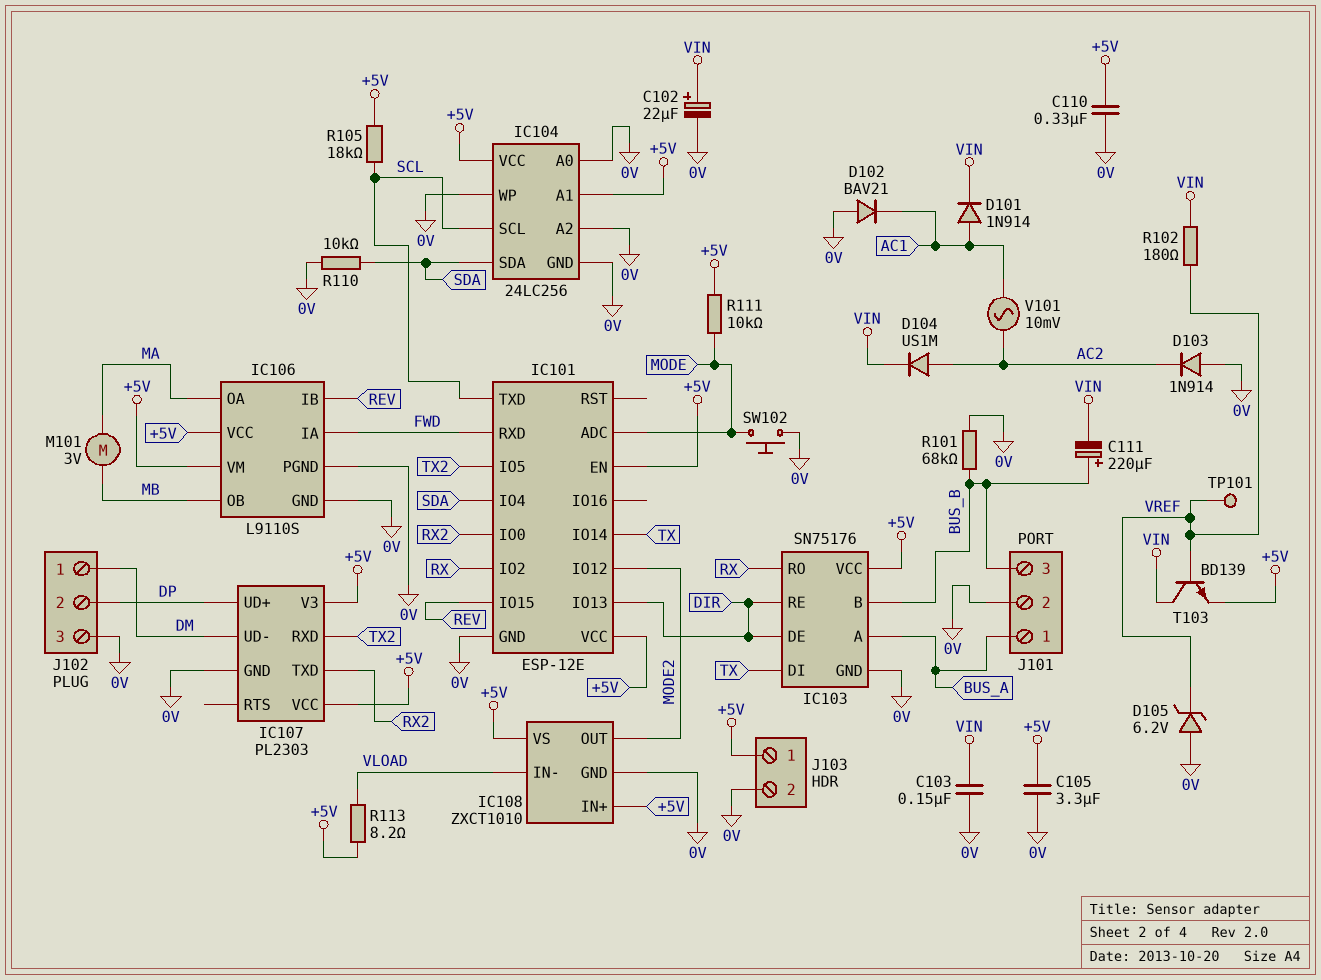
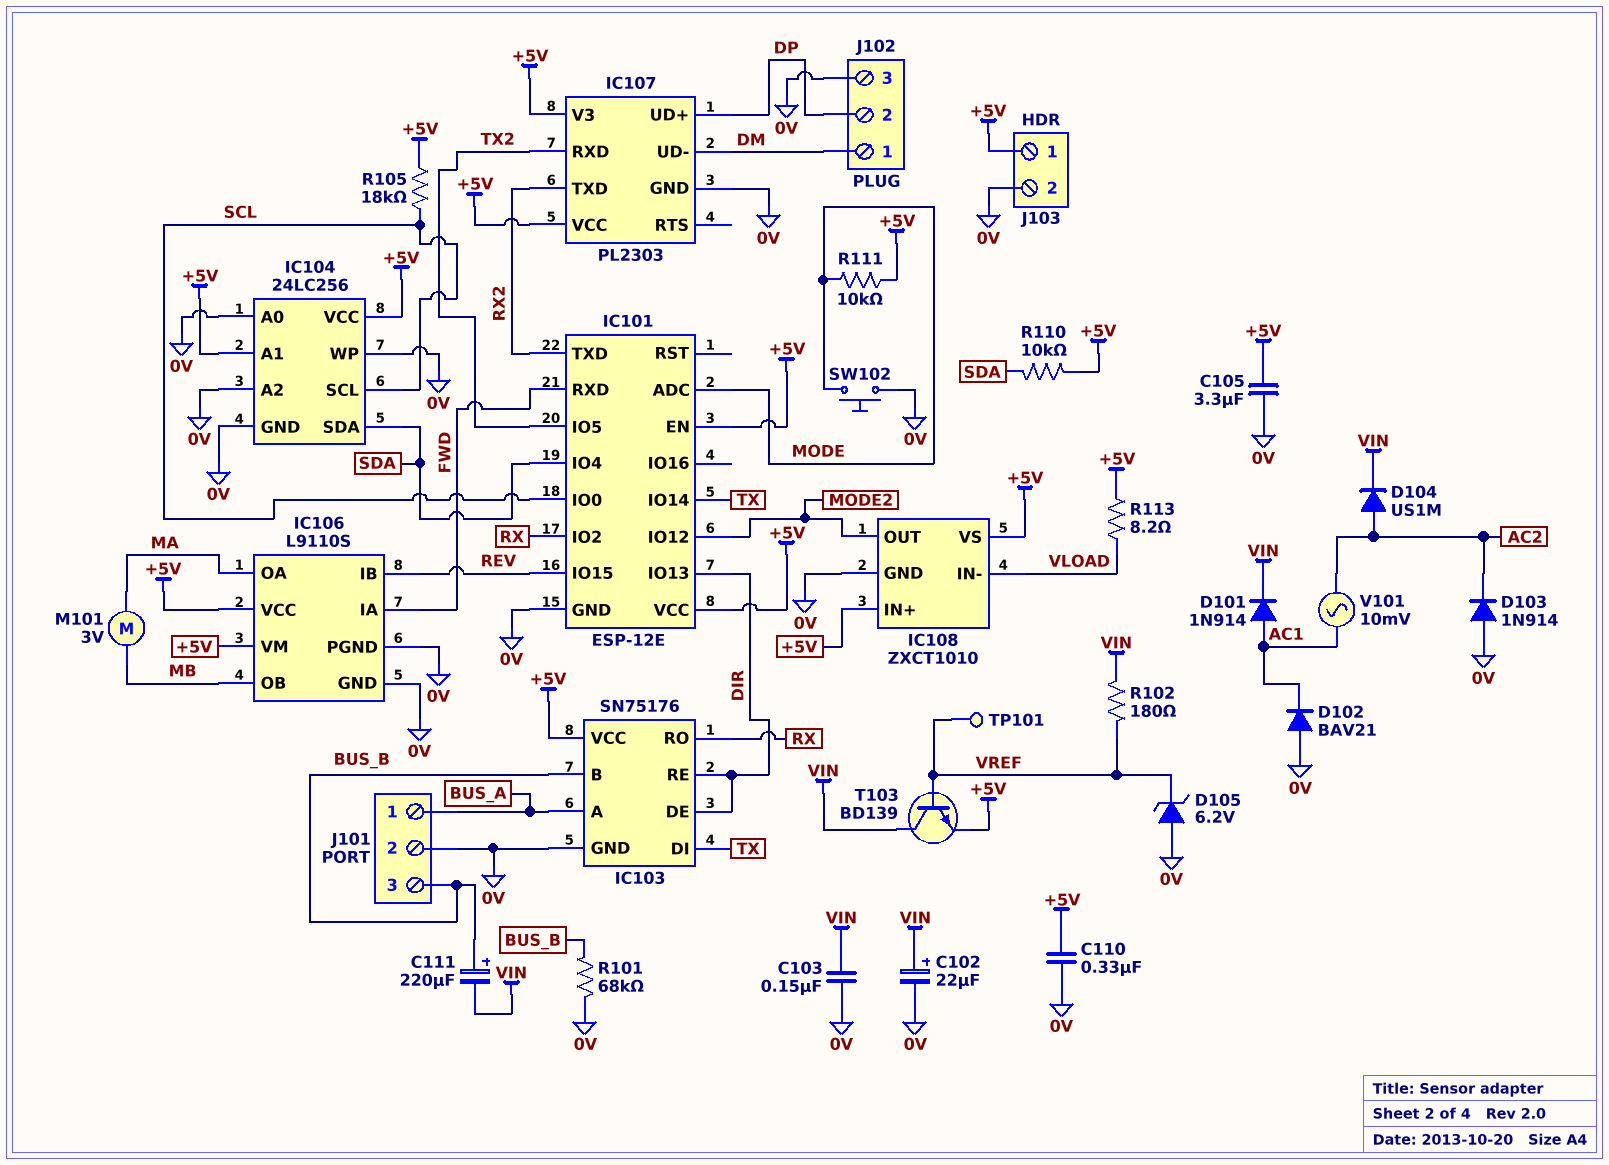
IC101 pin IO0: RX2 -> SCL
IC101 pin TXD: SCL -> RX2
R110: 10k (0V, SDA) -> 10k (+5V, SDA)

